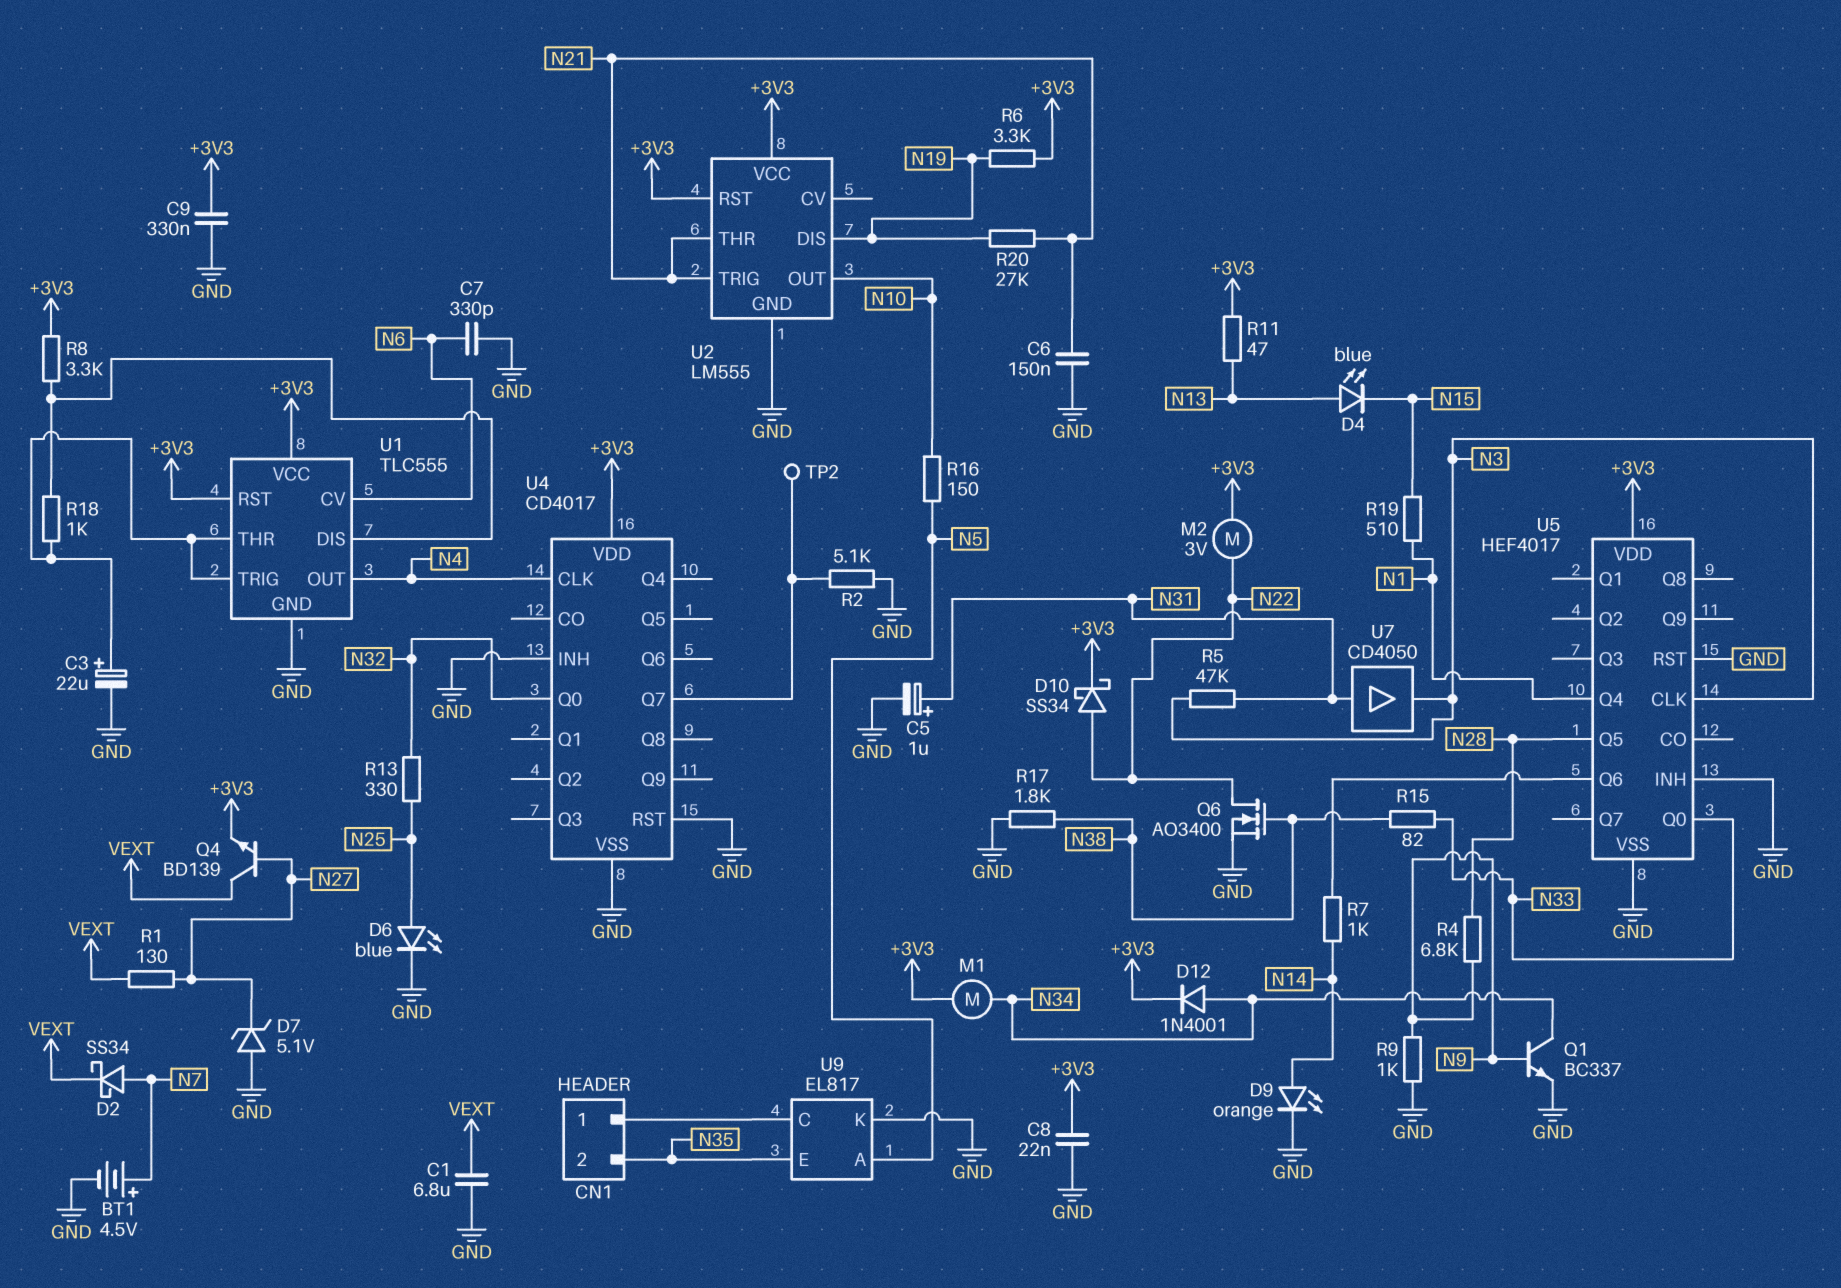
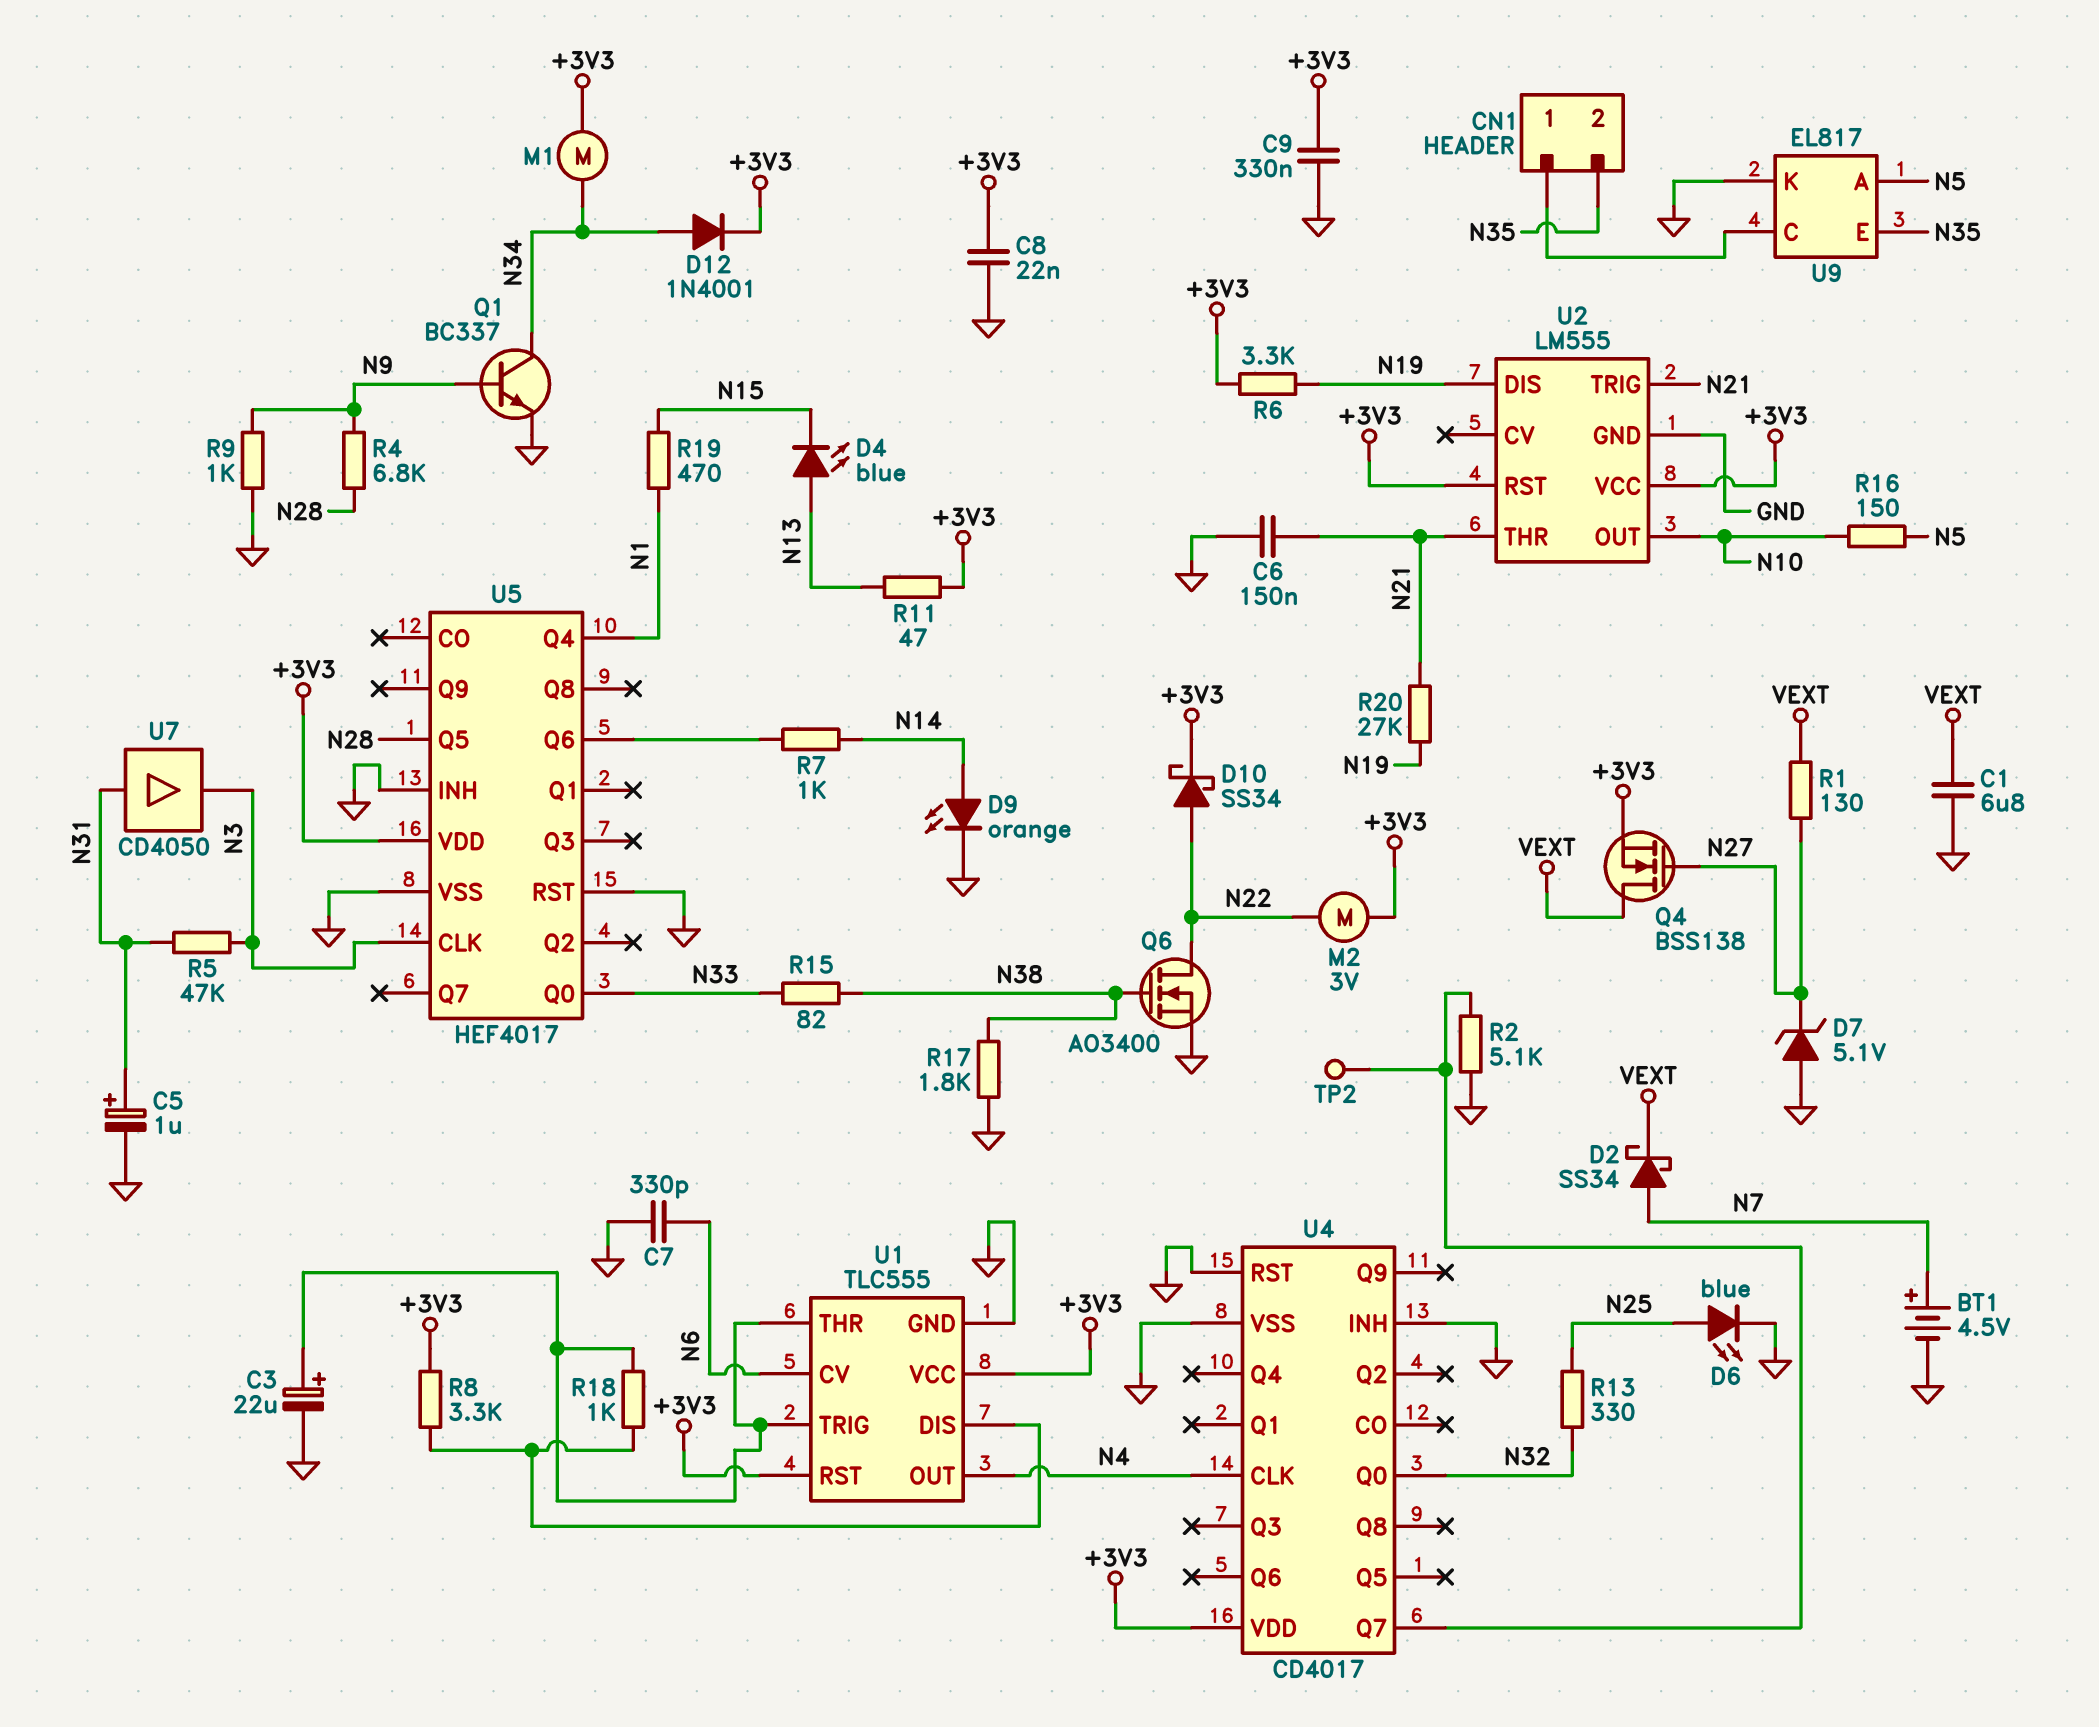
Q4: NPN BD139 (B N27, C VEXT, E +3V3) -> NMOS BSS138 (G N27, D VEXT, S +3V3)
R19: 510 (N1, N15) -> 470 (N1, N15)

